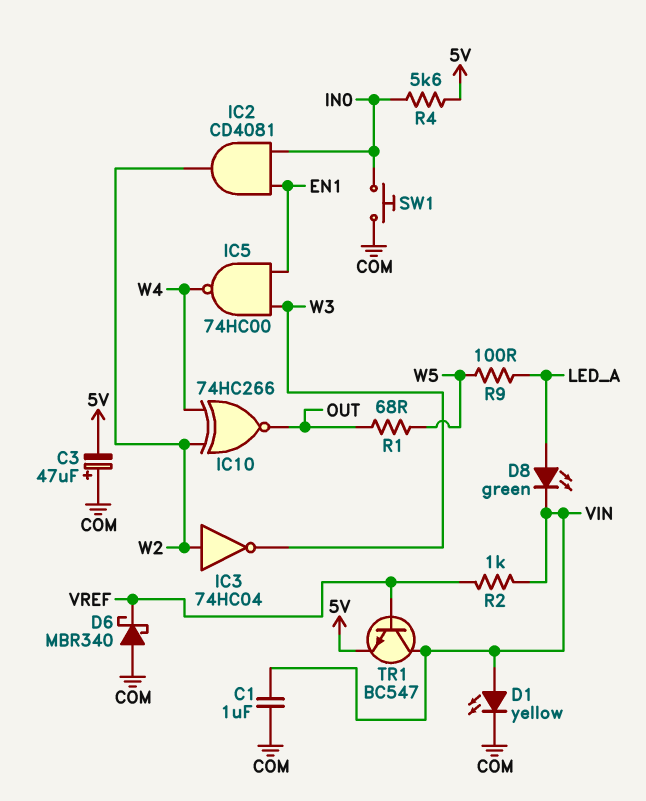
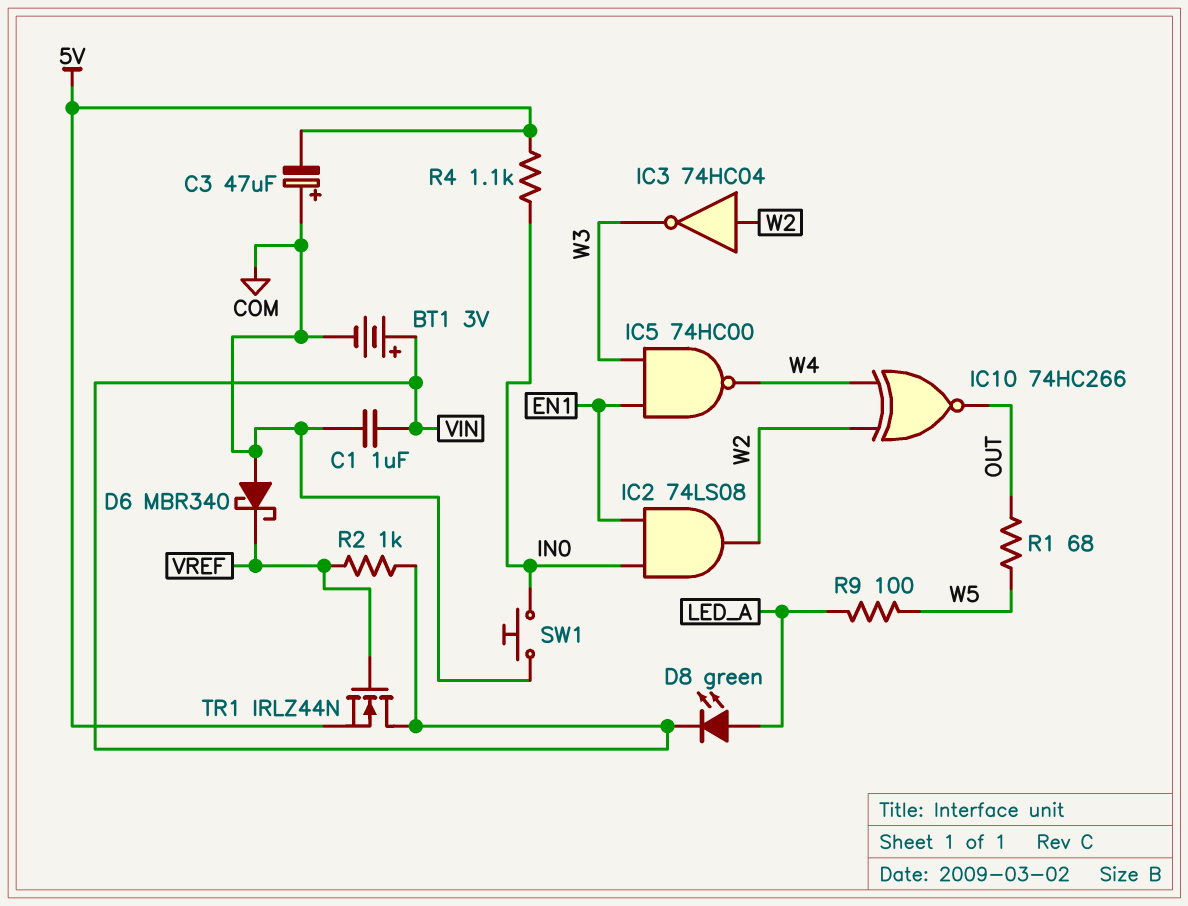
BT1: none -> 3V (plus VIN, minus COM)
D1: LED yellow (A VIN, K COM) -> none
IC2: AND CD4081 (in EN1, in IN0, out W2) -> AND 74LS08 (in EN1, in IN0, out W2)
R4: 5.6k (5V, IN0) -> 1.1k (5V, IN0)
TR1: NPN BC547 (B VREF, C VIN, E 5V) -> NMOS IRLZ44N (G VREF, D VIN, S 5V)

